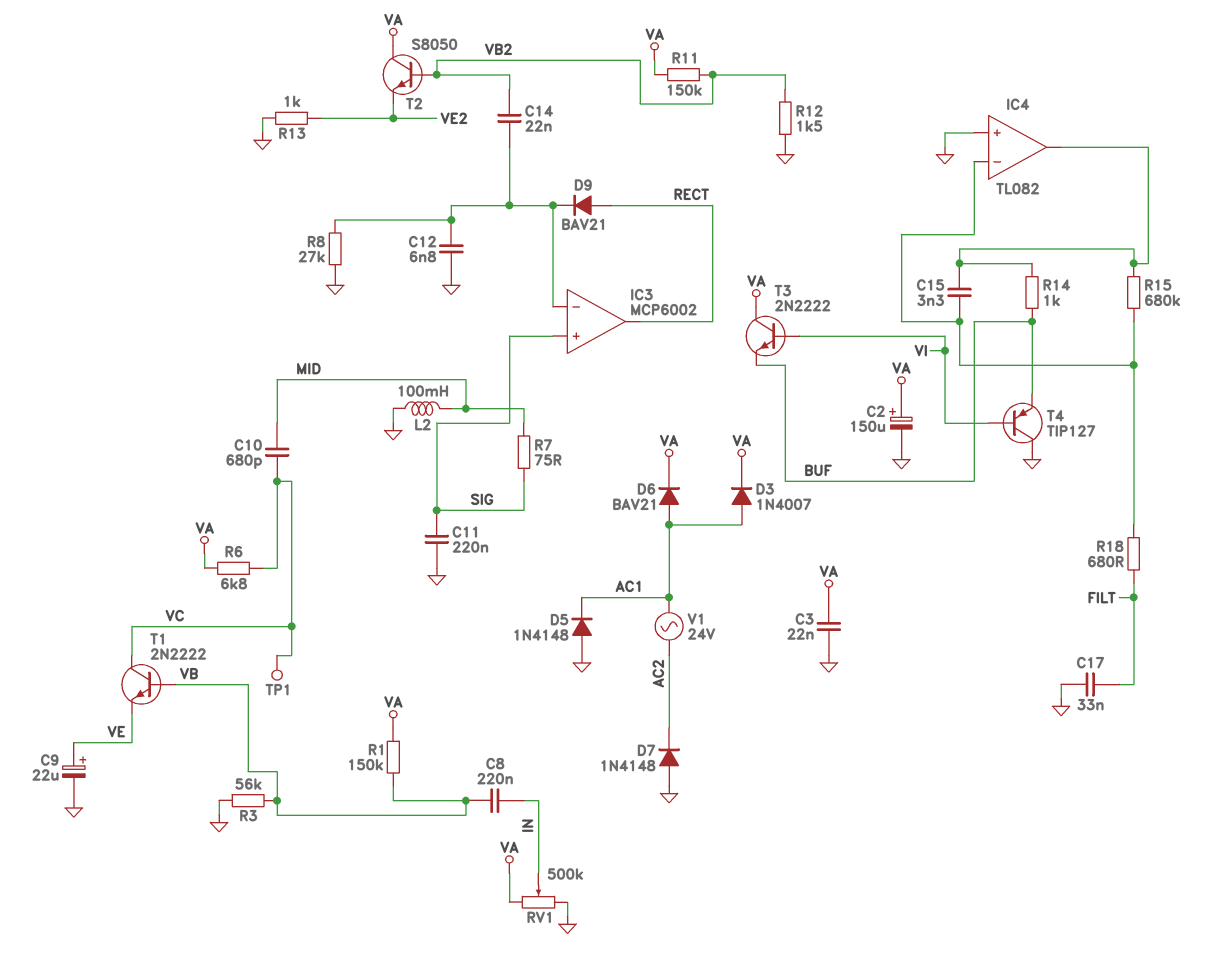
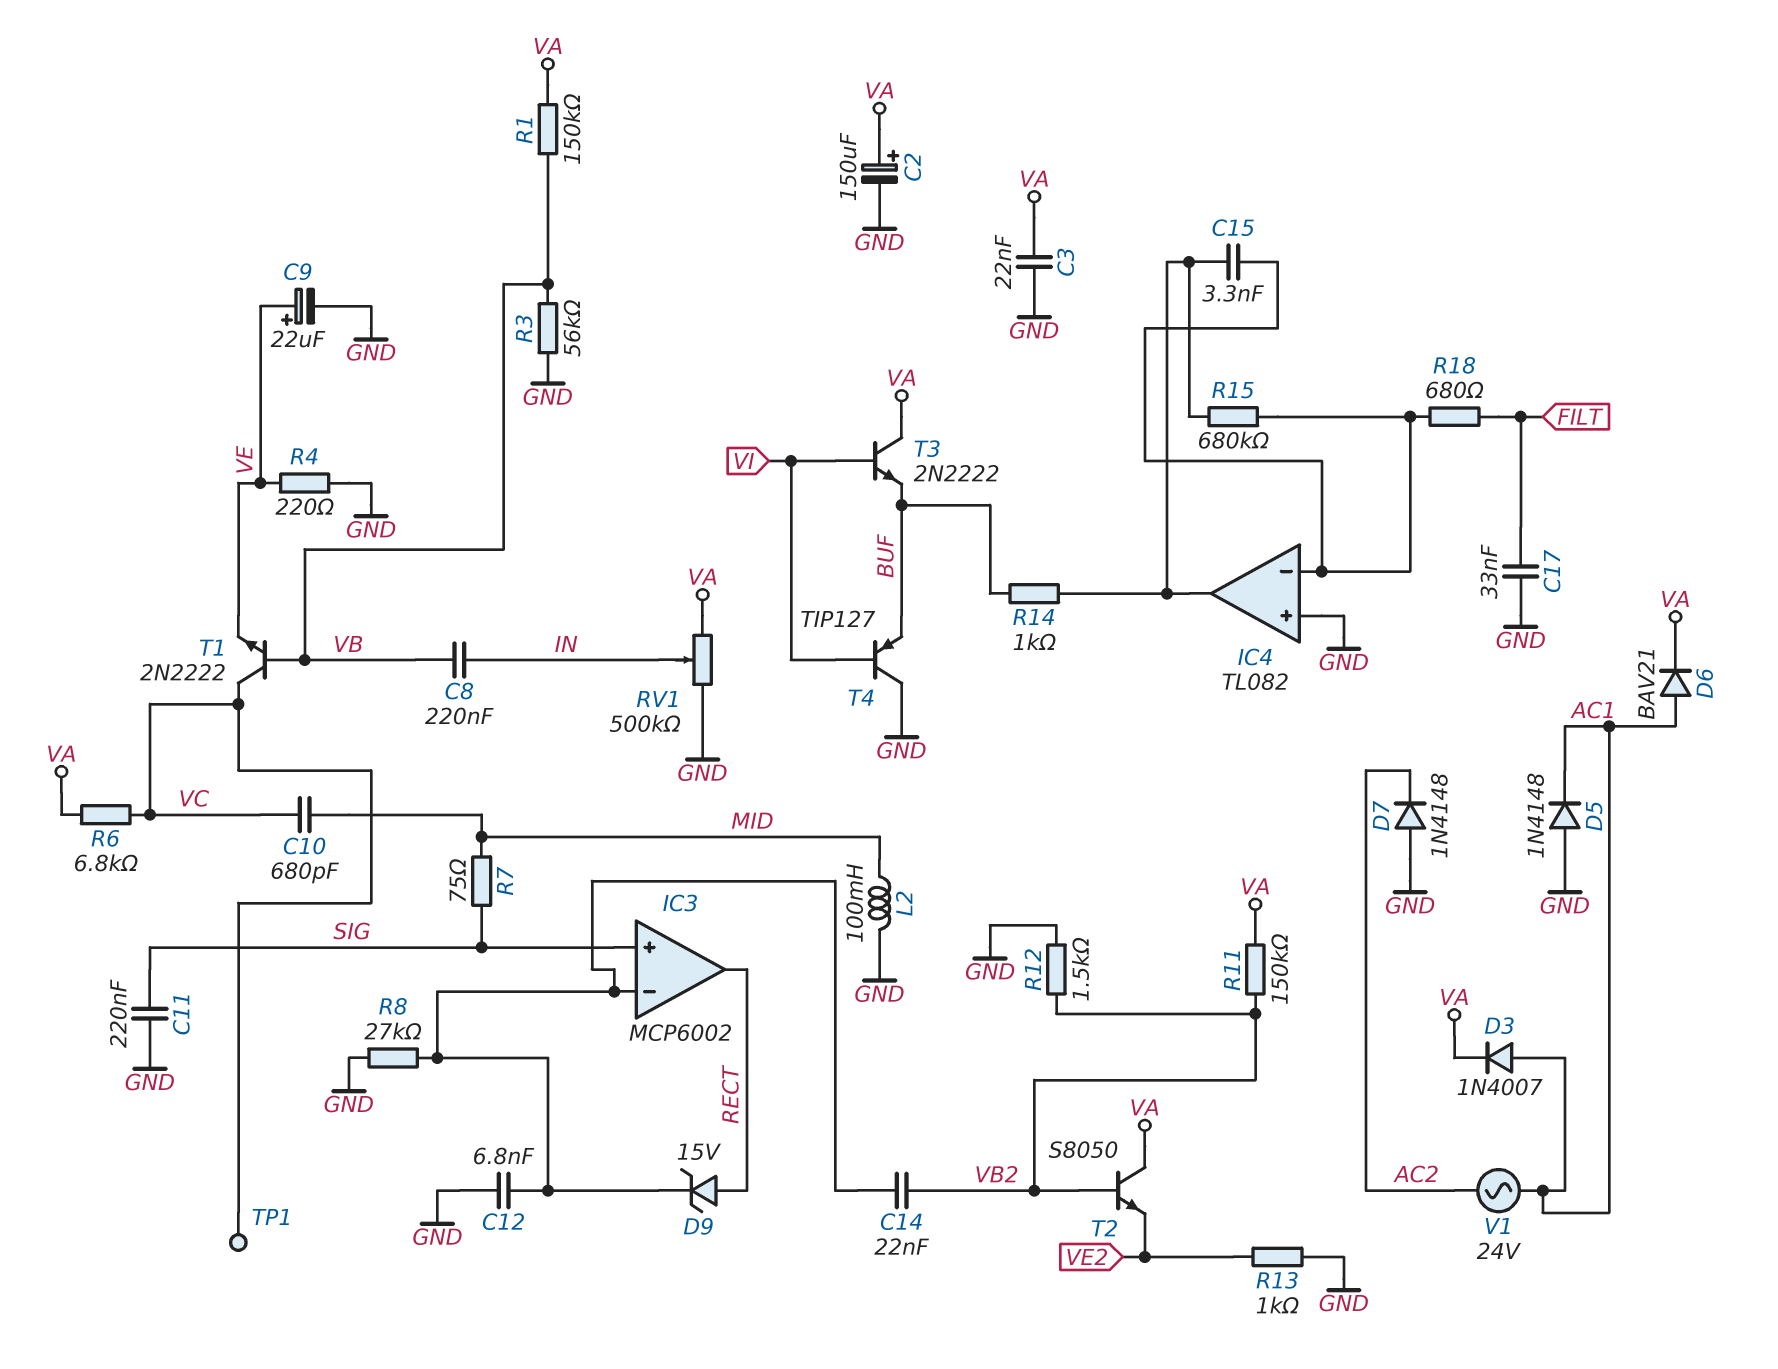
D9: diode BAV21 (A RECT, K IC3/in-) -> zener 15V (A RECT, K IC3/in-)
R4: none -> 220 (GND, VE)

